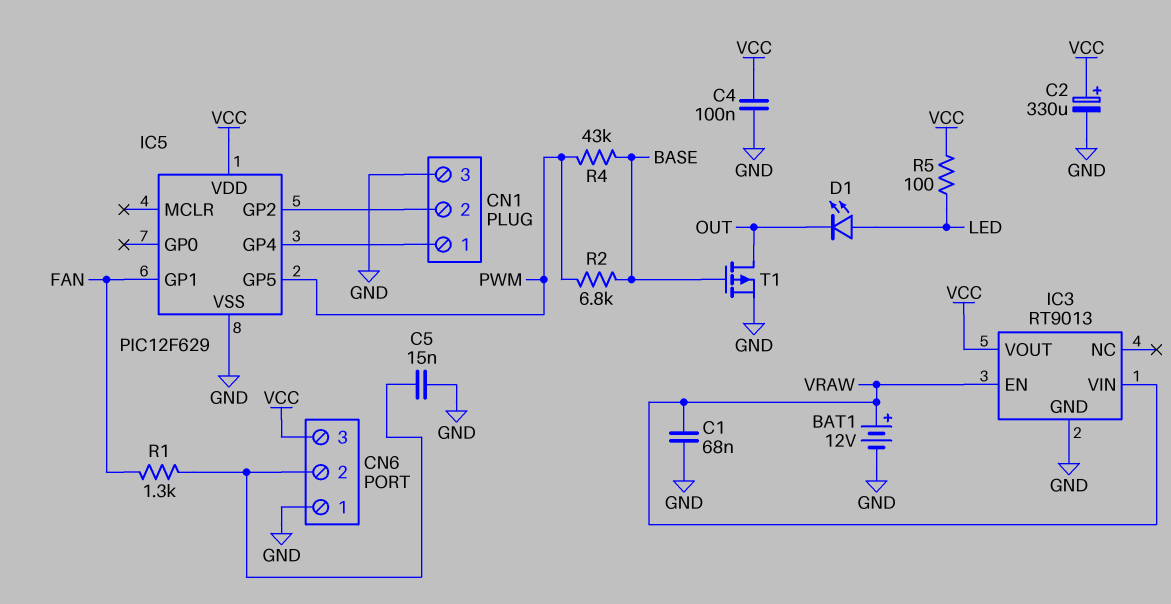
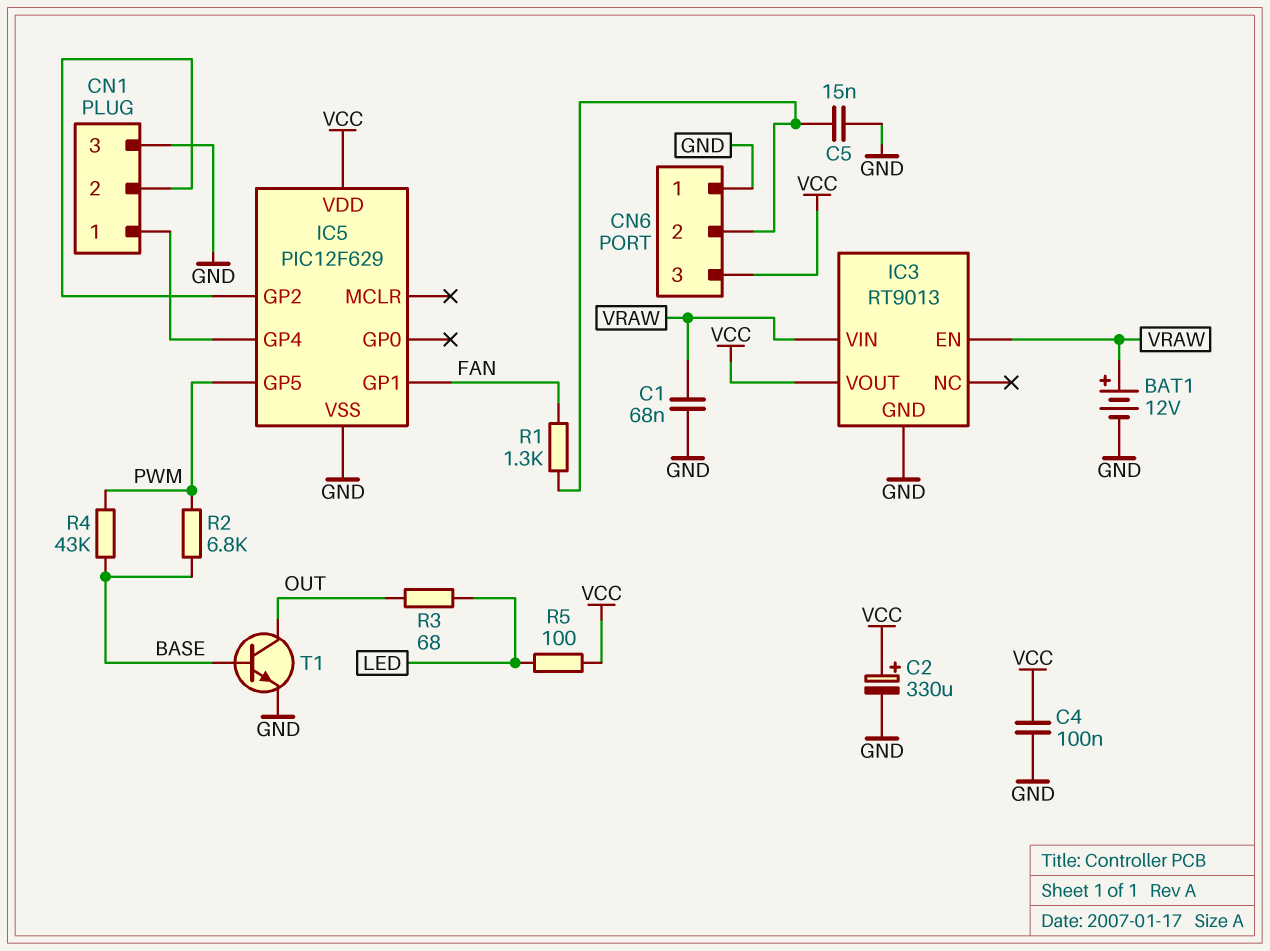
D1: LED (A LED, K OUT) -> none
R3: none -> 68 (LED, OUT)
T1: PMOS (G BASE, D OUT, S GND) -> NPN (B BASE, C OUT, E GND)

